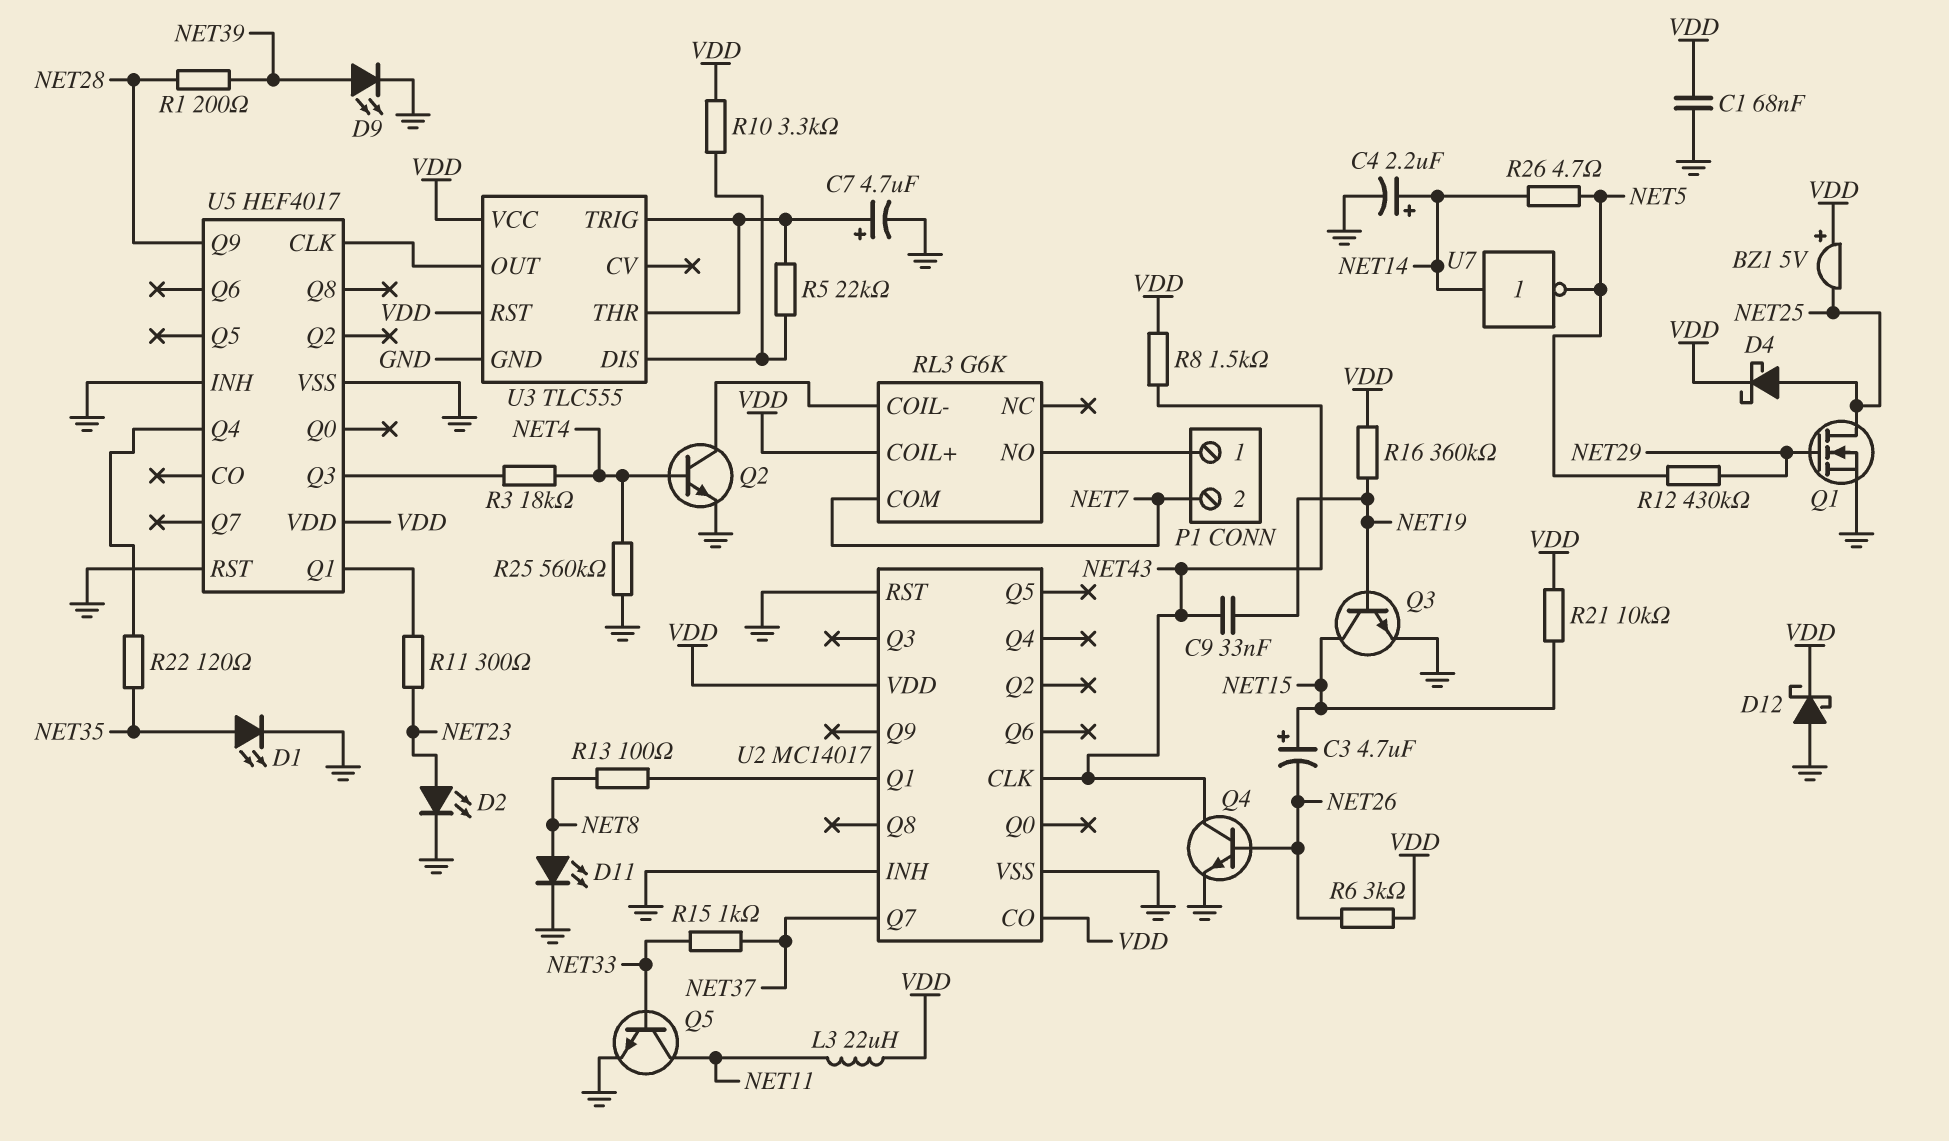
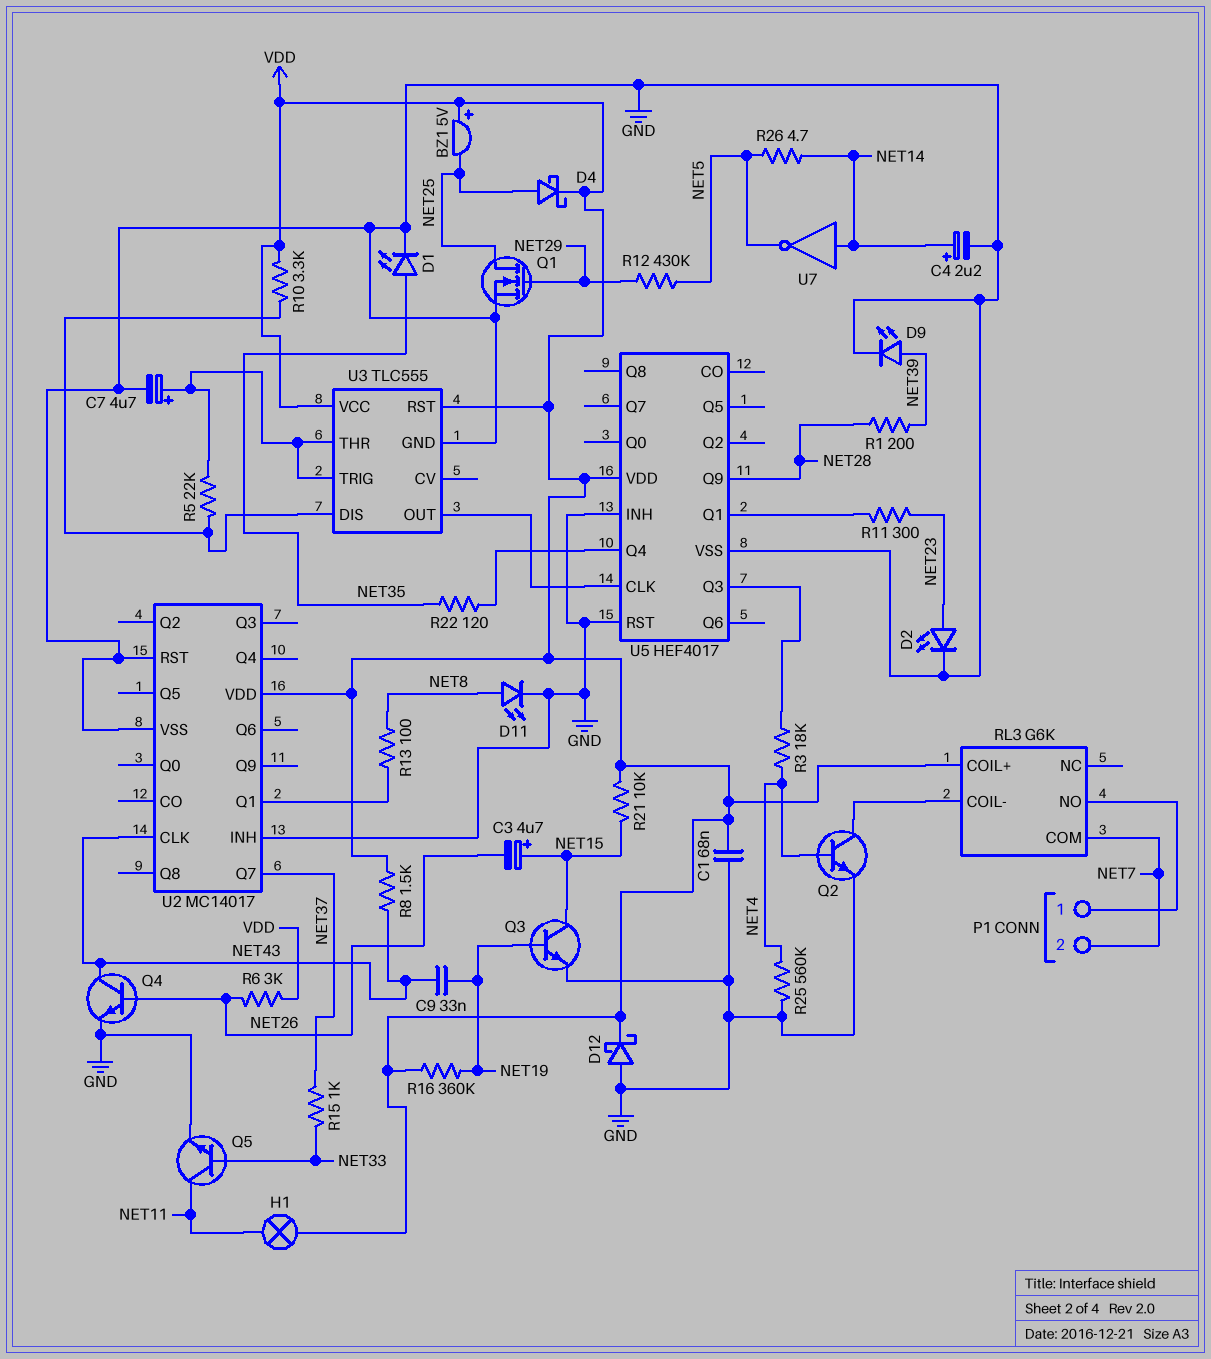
H1: none -> lamp (NET11, VDD)
L3: 22uH (NET11, VDD) -> none
U2 pin CO: VDD -> none

